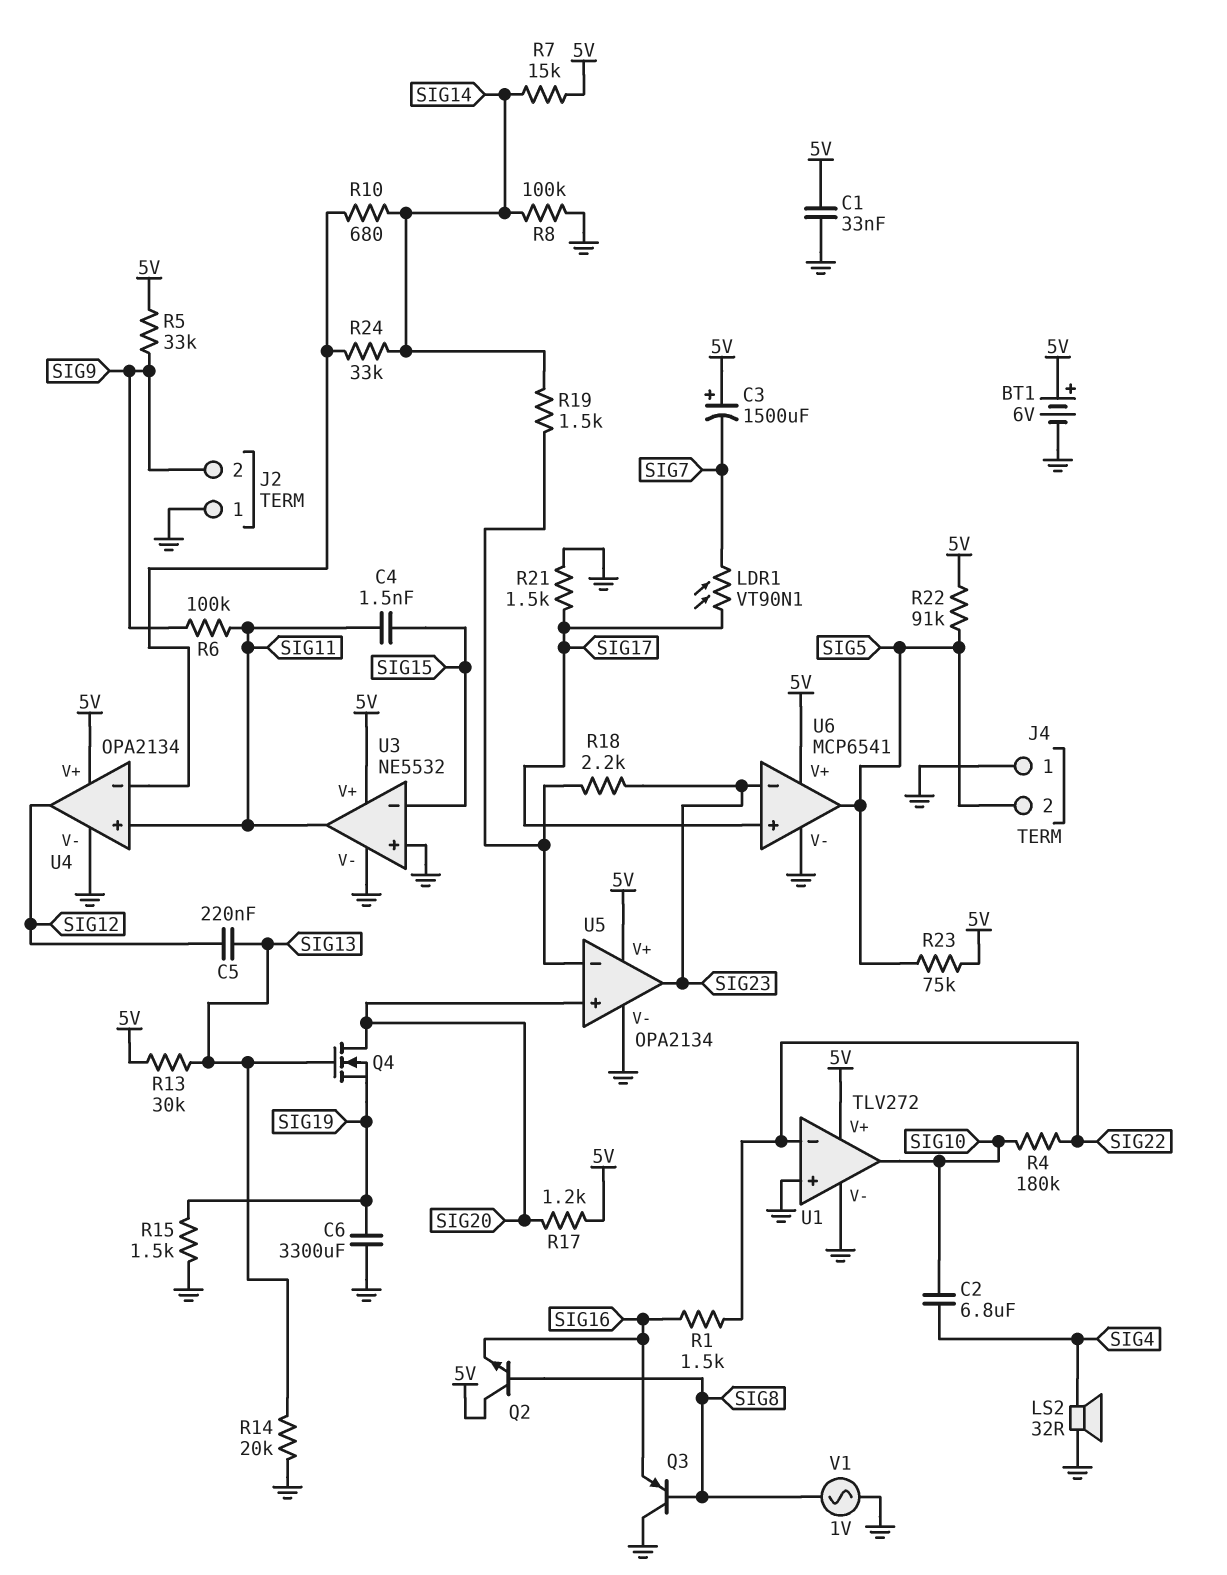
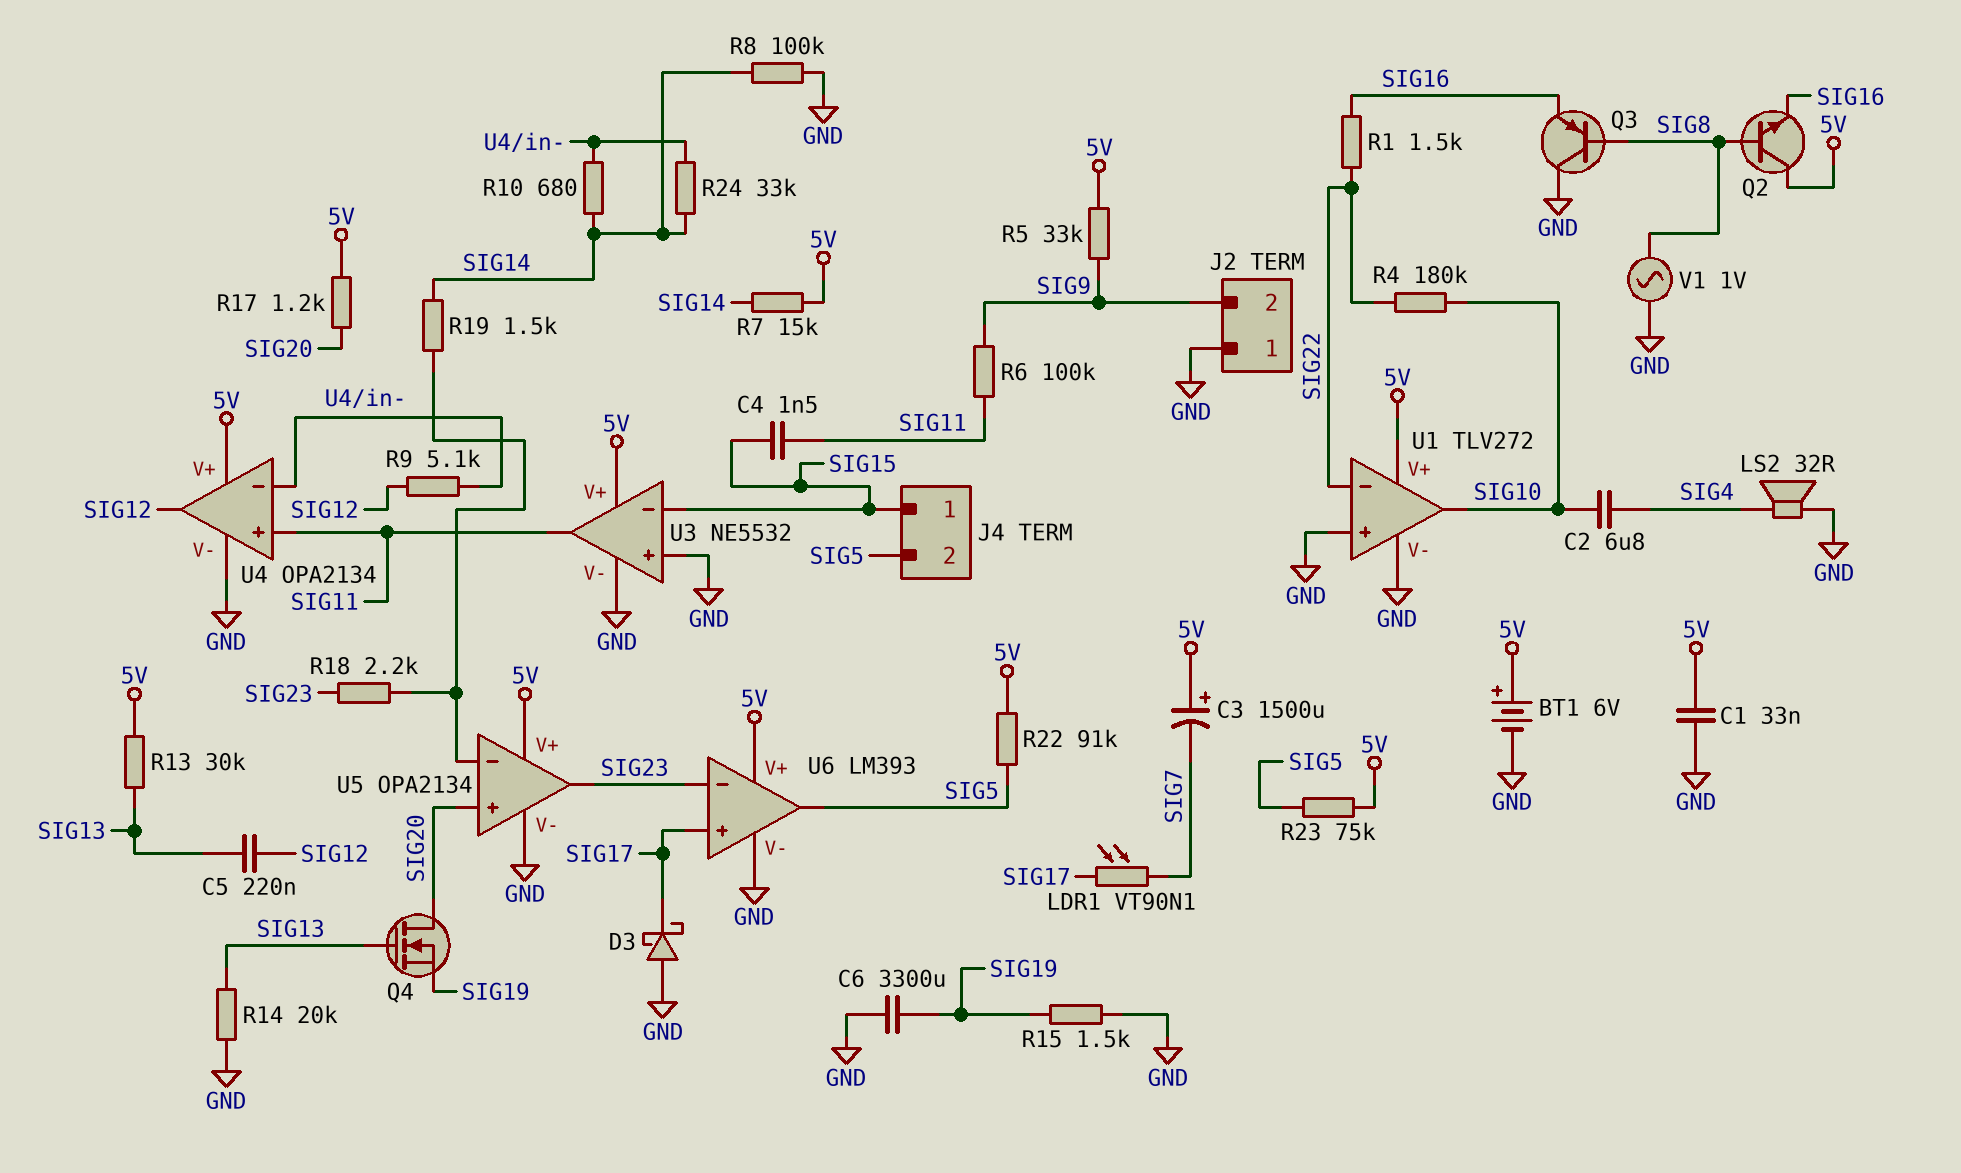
D3: none -> schottky (A GND, K SIG17)
J4 pin 1: GND -> SIG15
R9: none -> 5.1k (SIG12, U4/in-)
R21: 1.5k (GND, SIG17) -> none
U6: MCP6541 -> LM393

